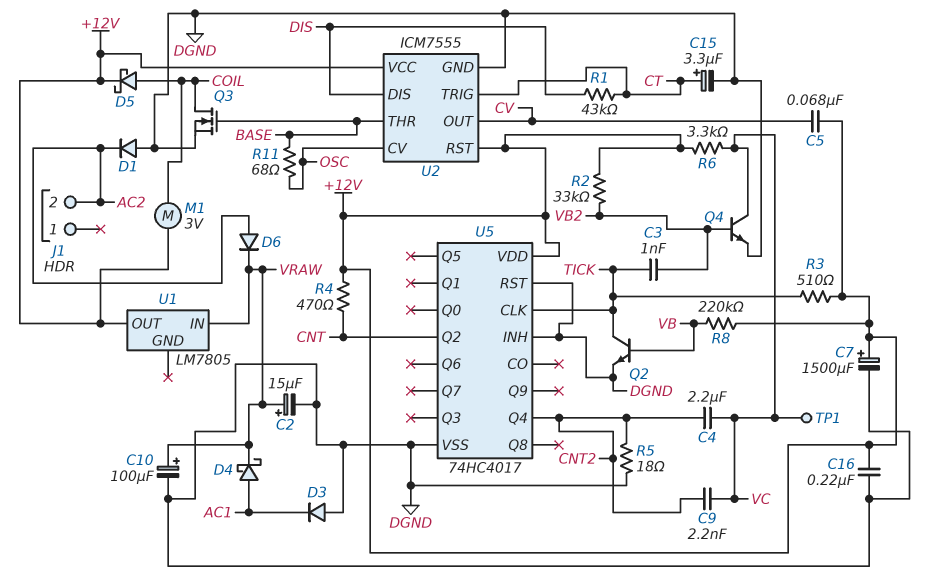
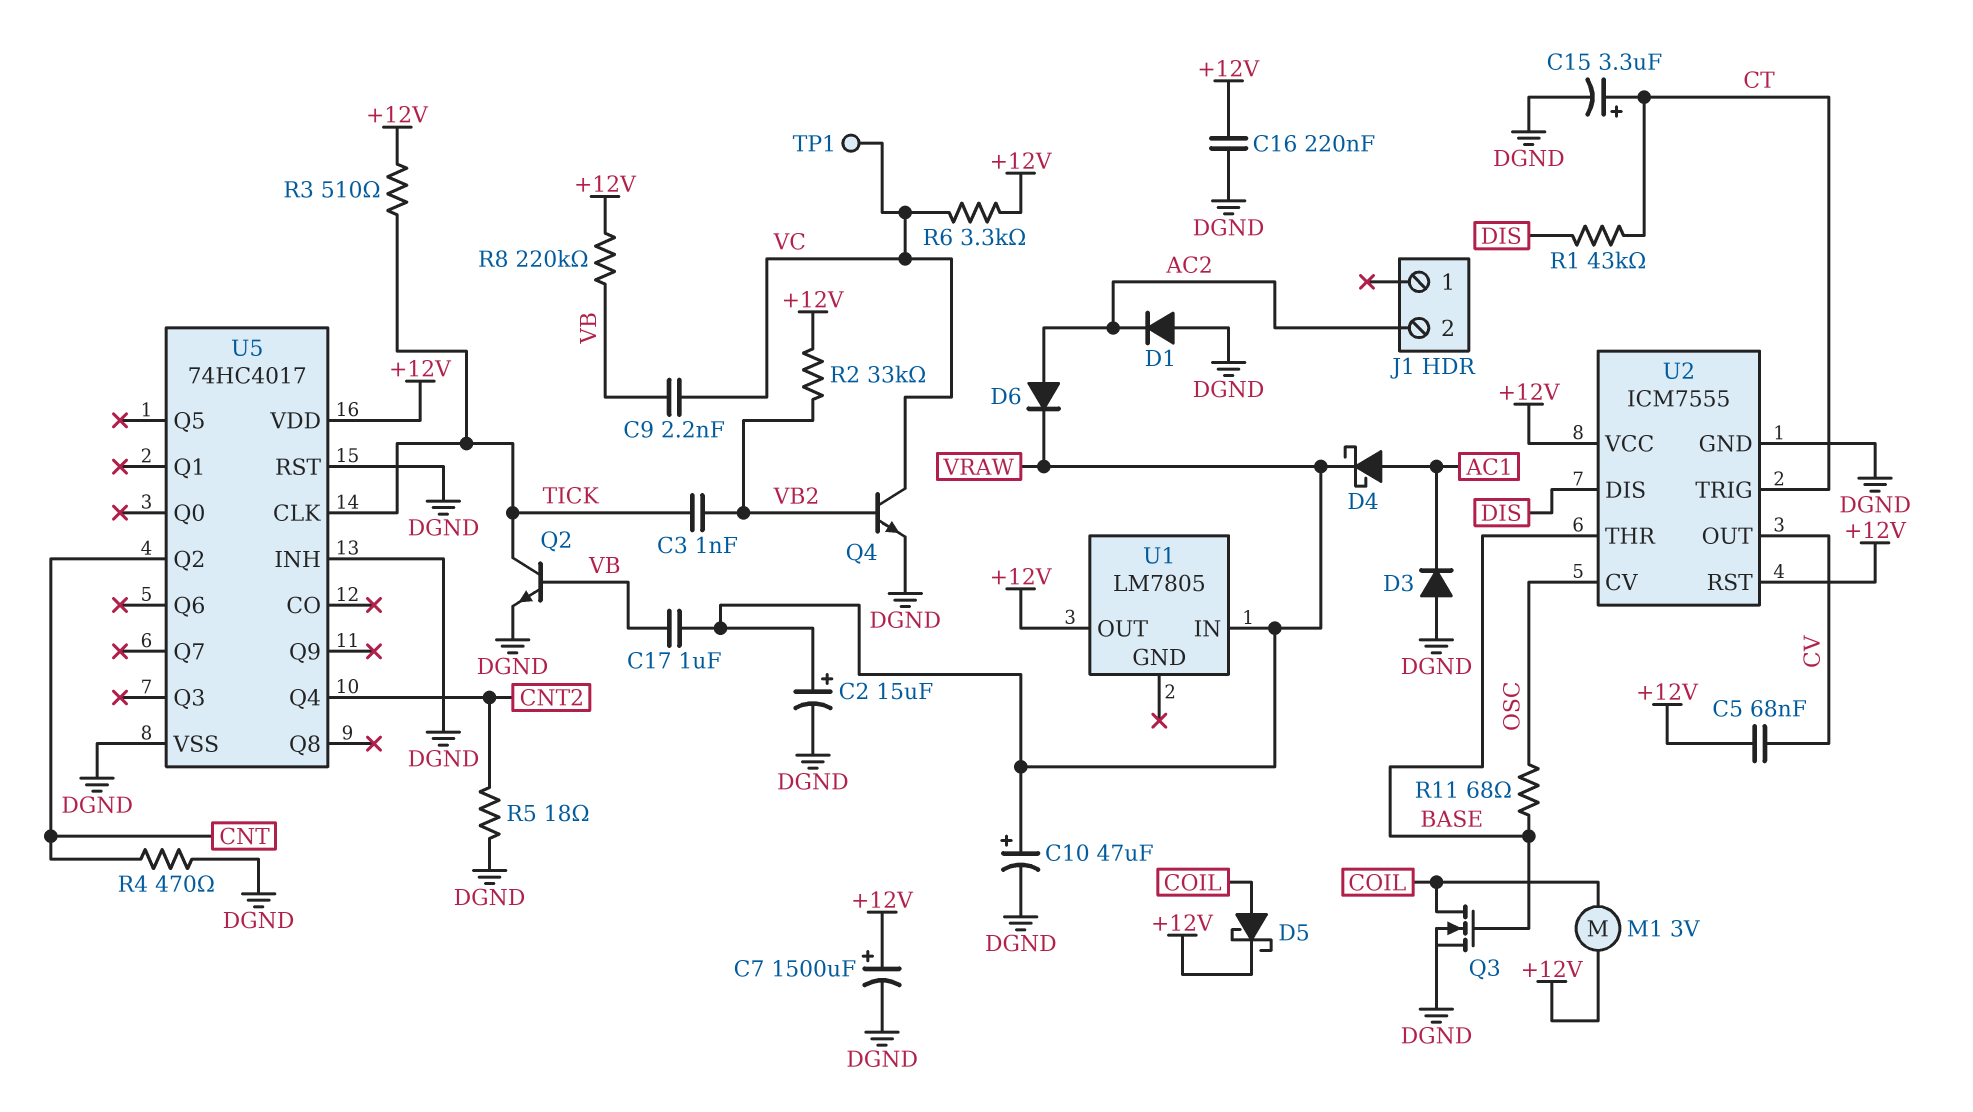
C4: 2.2uF (CNT2, VC) -> none
C9: 2.2nF (CNT2, VC) -> 2.2nF (VB, VC)
C10: 100uF (plus VRAW, minus DGND) -> 47uF (plus VRAW, minus DGND)
C17: none -> 1uF (VB, VRAW)
R4: 470 (+12V, CNT) -> 470 (CNT, DGND)

